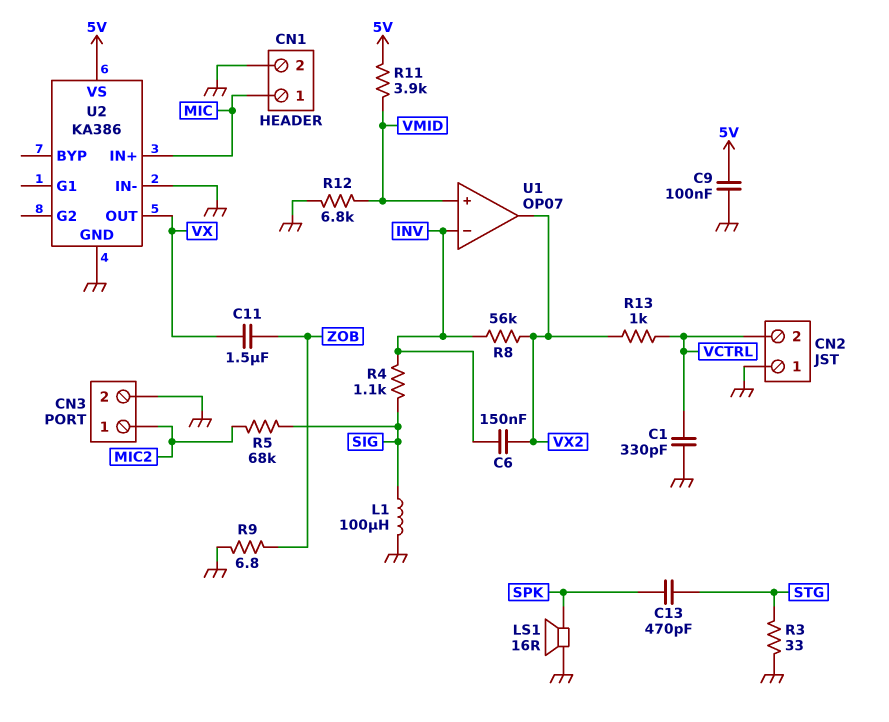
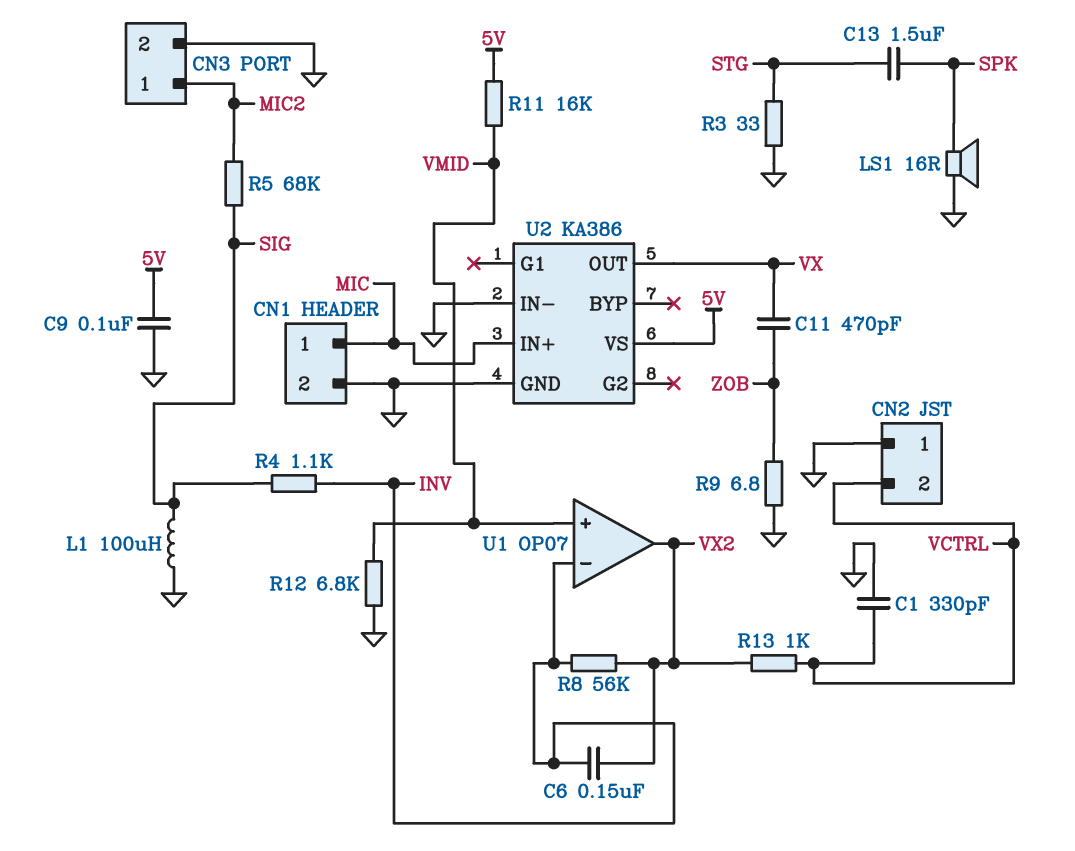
C11: 1.5uF (VX, ZOB) -> 470pF (VX, ZOB)
C13: 470pF (SPK, STG) -> 1.5uF (SPK, STG)
R11: 3.9k (5V, VMID) -> 16k (5V, VMID)

